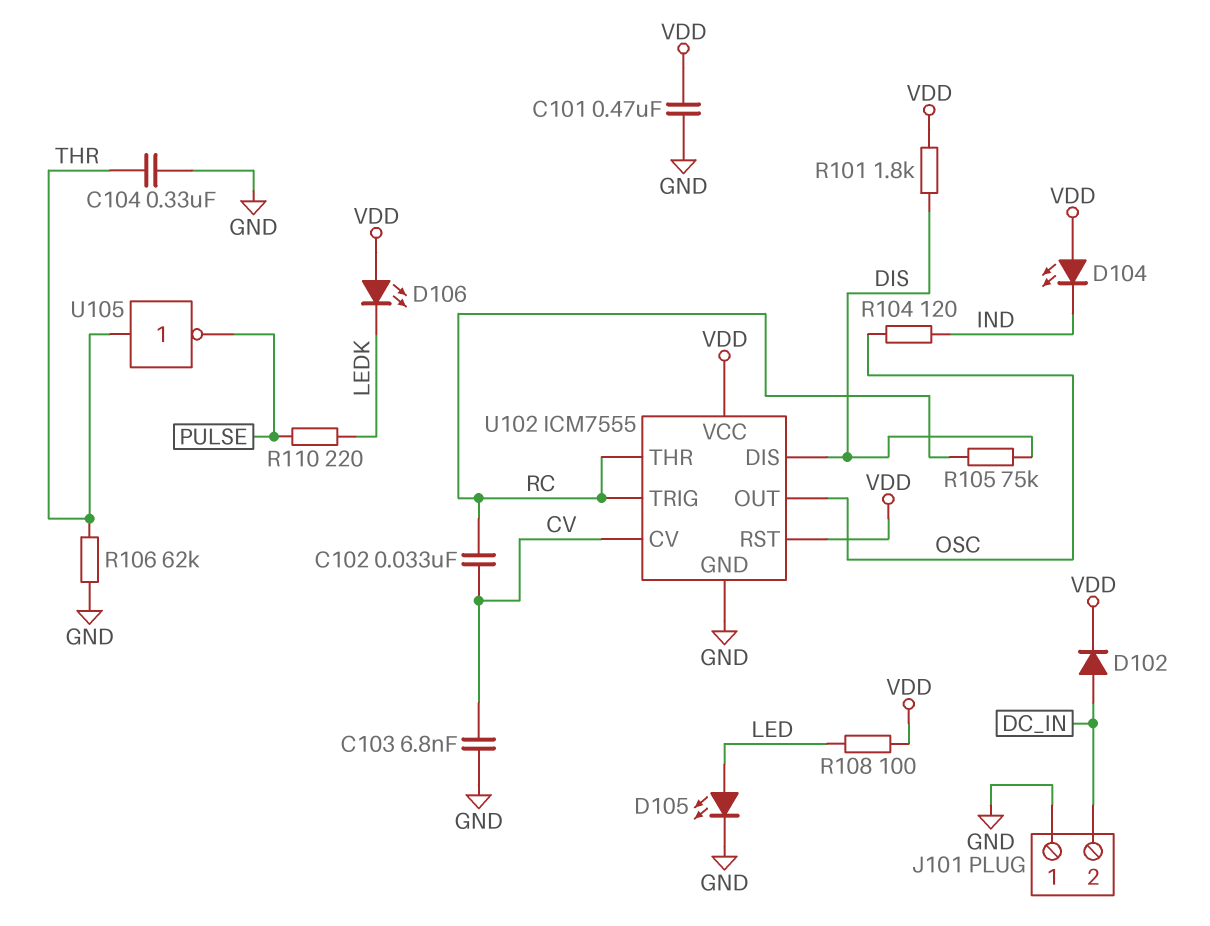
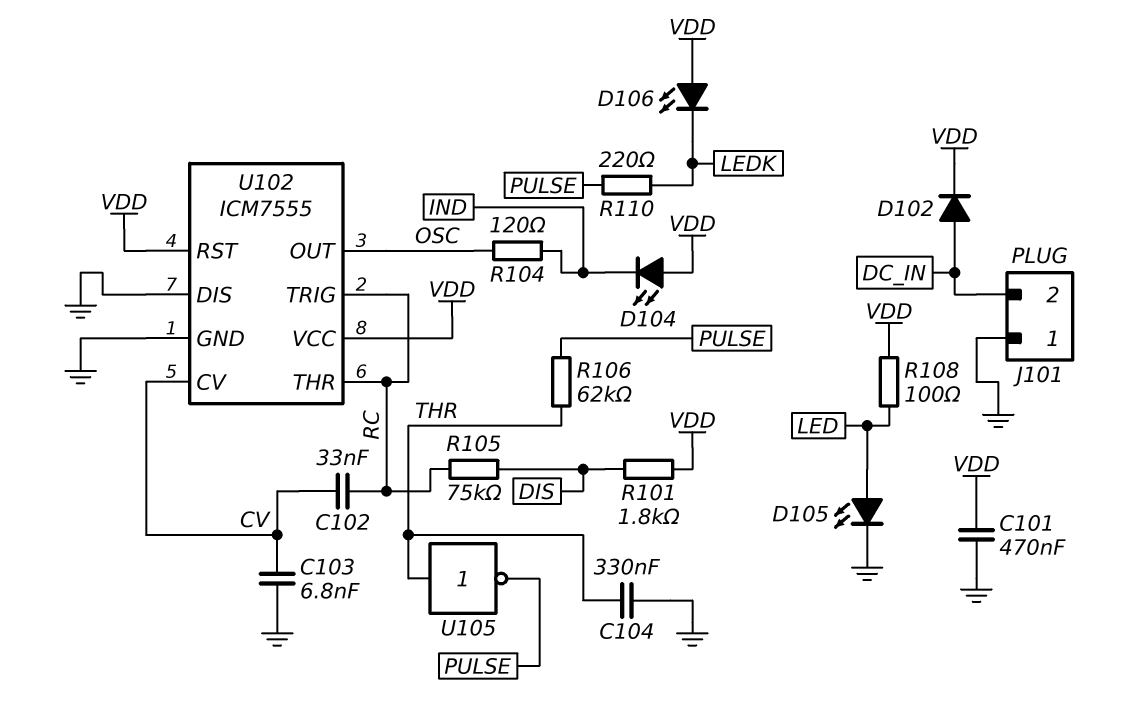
R106: 62k (GND, THR) -> 62k (PULSE, THR)
U102 pin DIS: DIS -> GND

